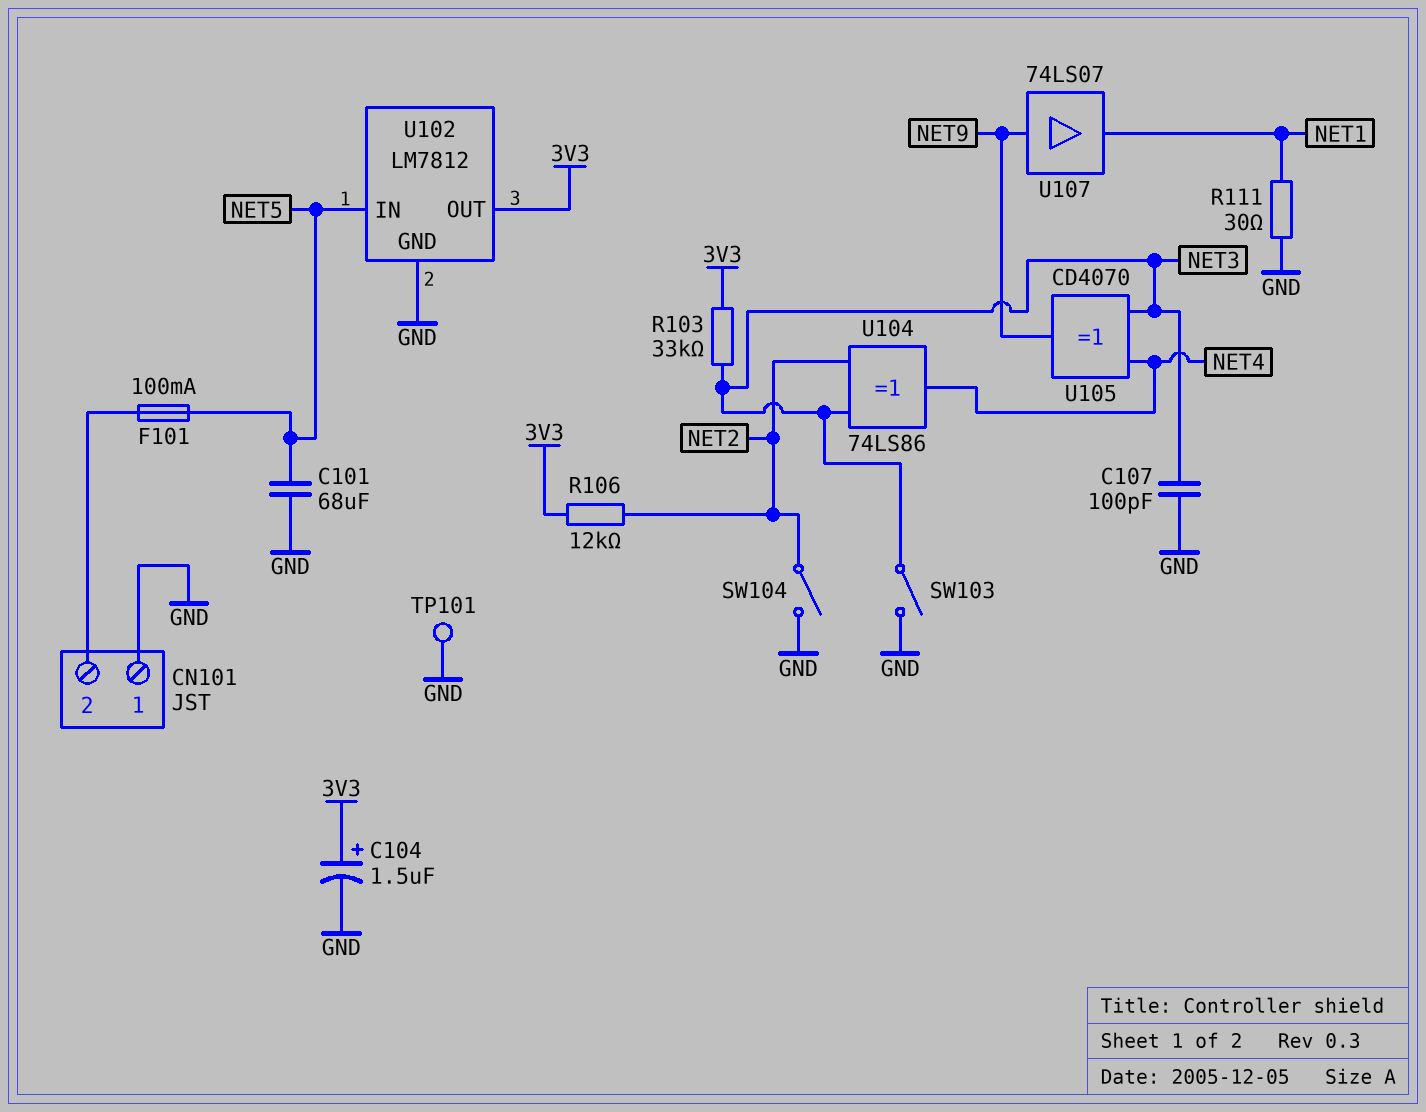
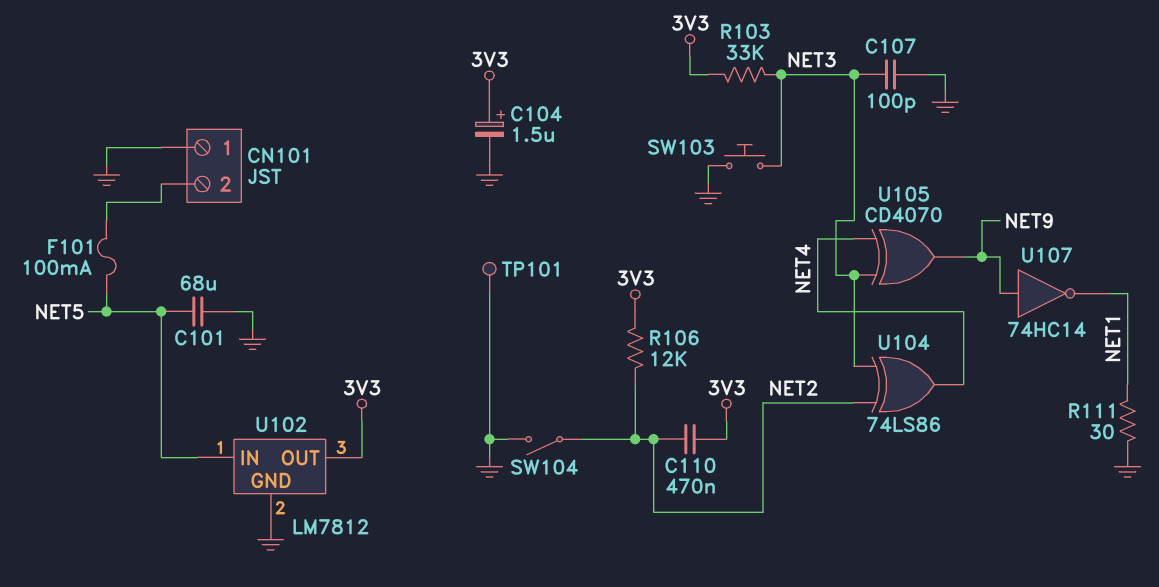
C110: none -> 470nF (3V3, NET2)
SW103: switch (GND, NET3) -> button (GND, NET3)
U107: buffer 74LS07 (in NET9, out NET1) -> NOT 74HC14 (in NET9, out NET1)

